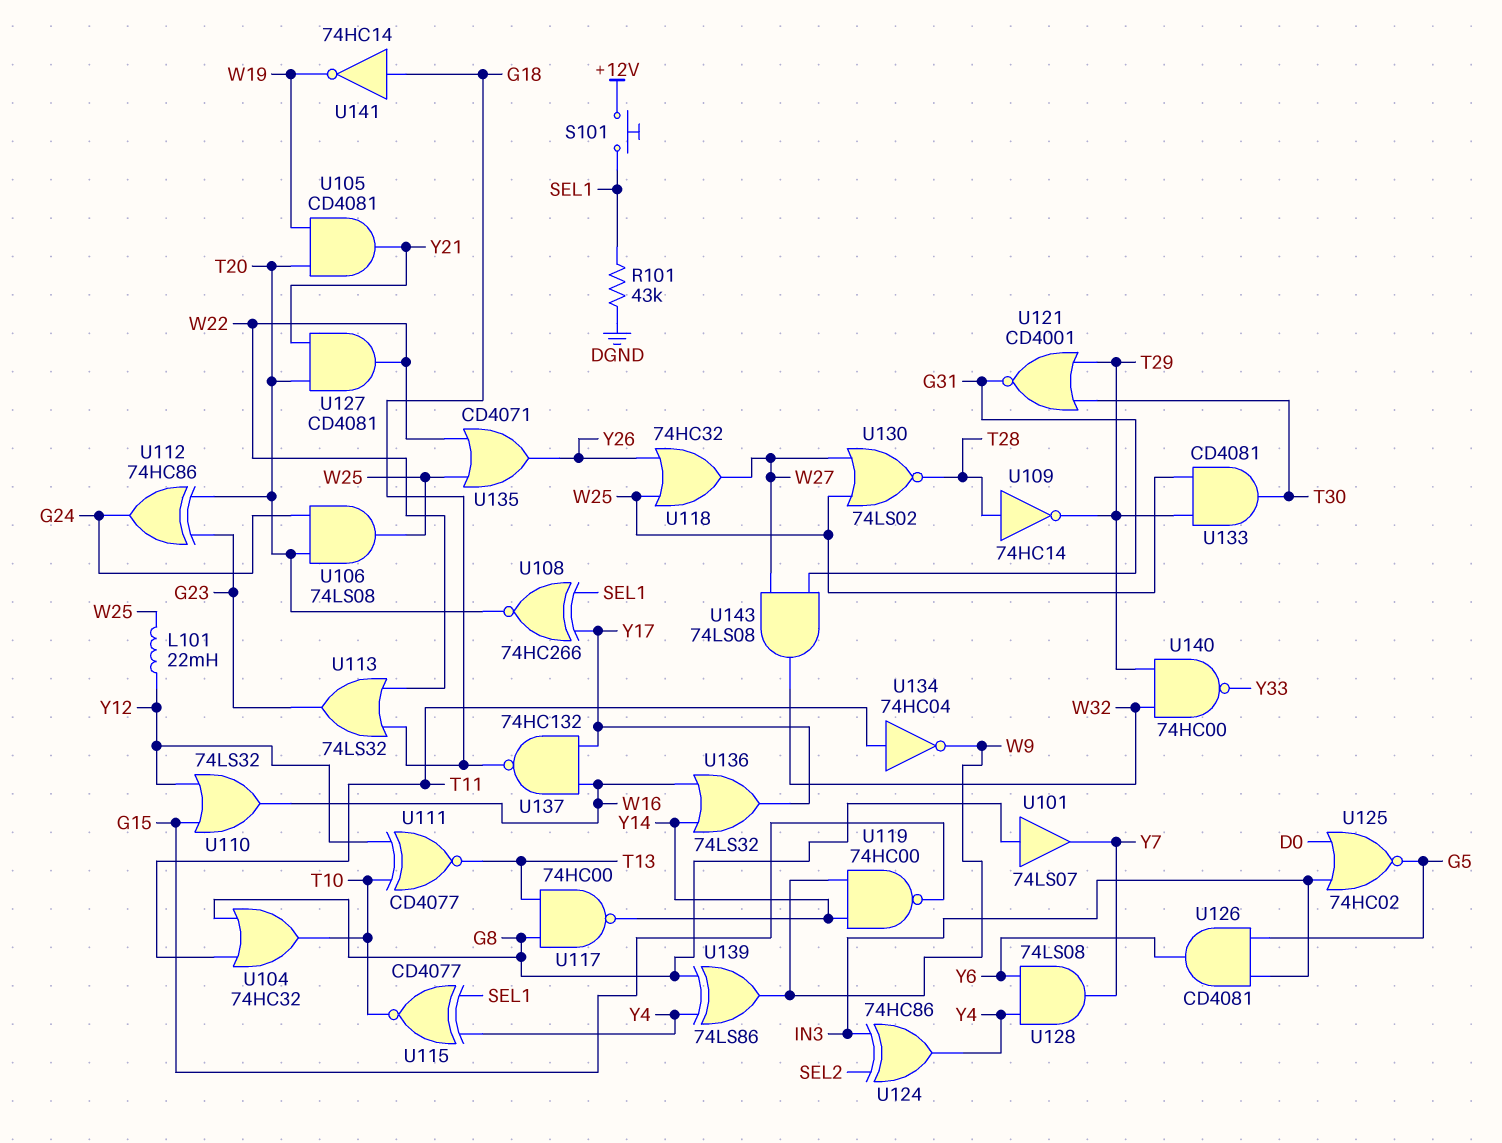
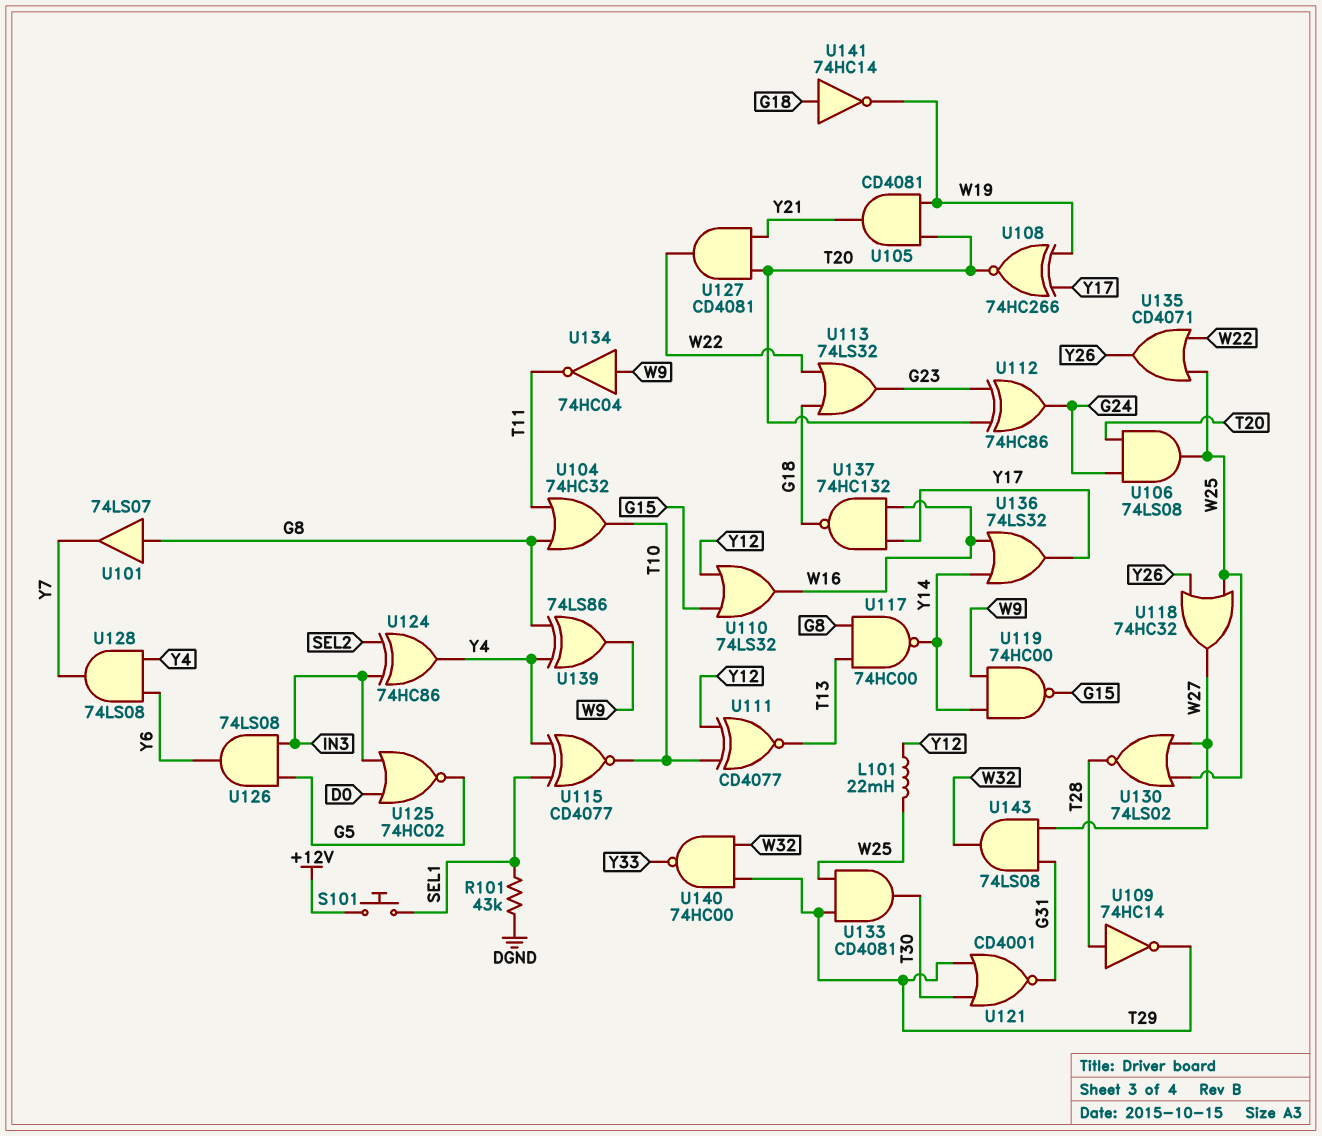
U108: XNOR 74HC266 (in SEL1, in Y17, out T20) -> XNOR 74HC266 (in W19, in Y17, out T20)
U126: AND CD4081 (in G5, in IN3, out Y6) -> AND 74LS08 (in G5, in IN3, out Y6)
U134: NOT 74HC04 (in T11, out W9) -> NOT 74HC04 (in W9, out T11)

